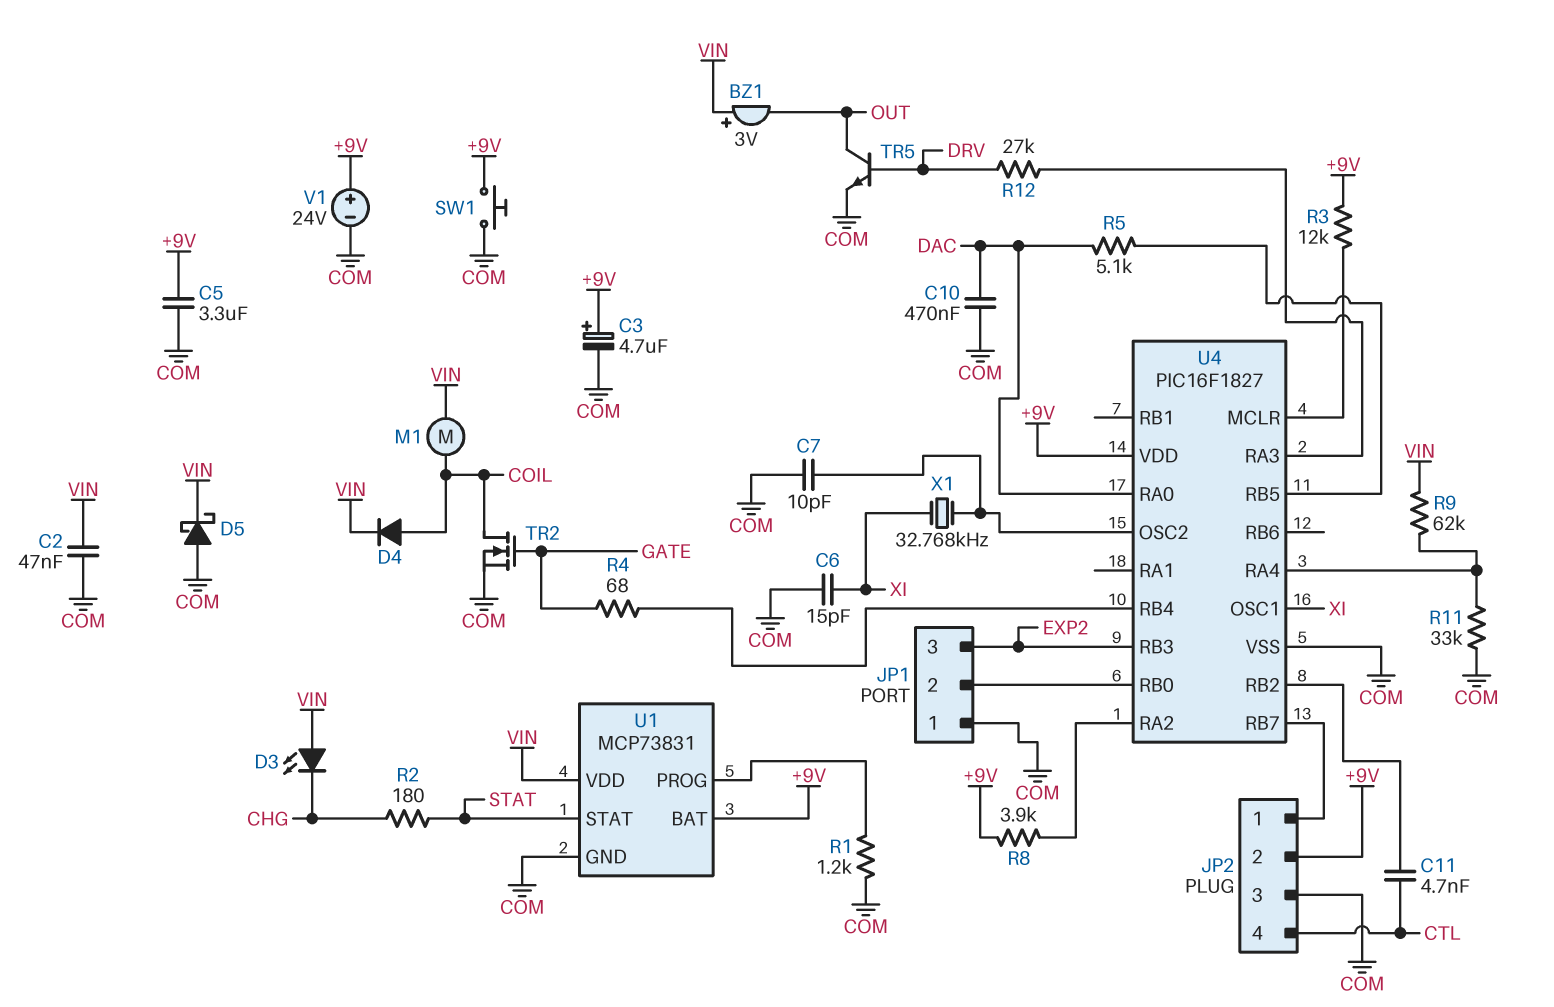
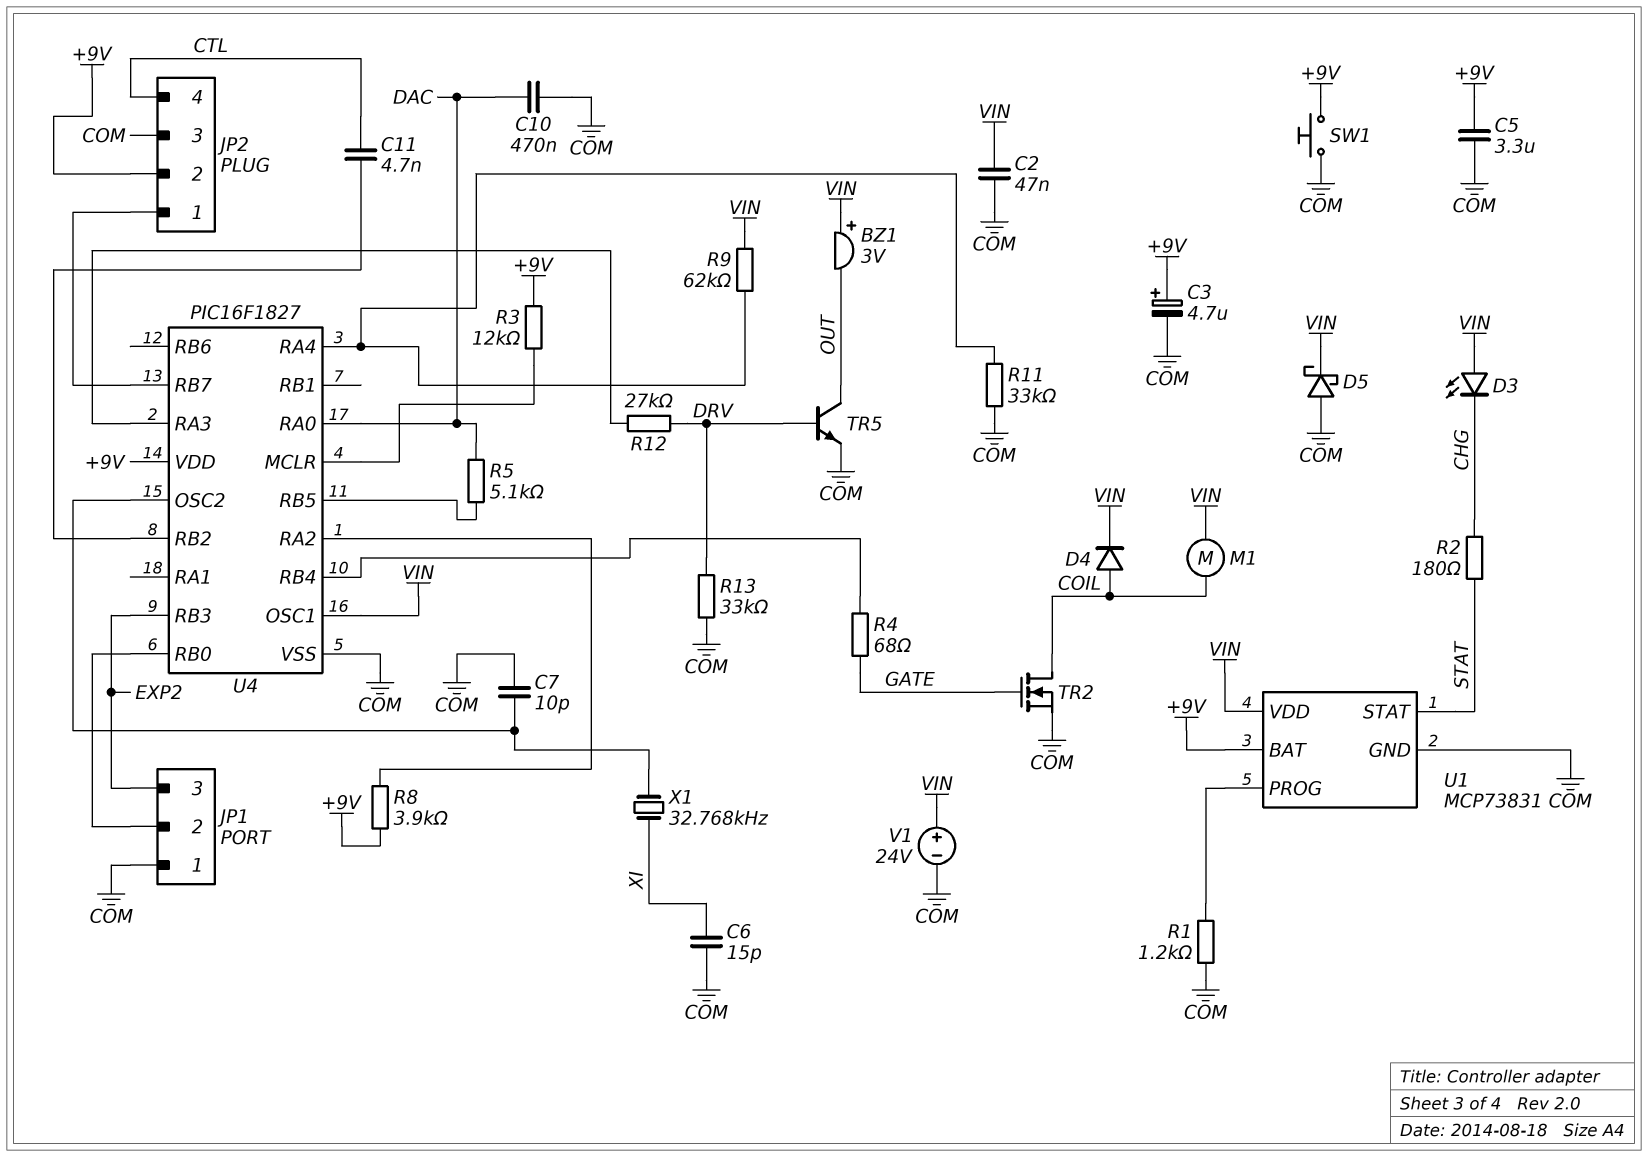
R13: none -> 33k (COM, DRV)
U4 pin OSC1: XI -> VIN
V1: 24V (plus +9V, minus COM) -> 24V (plus VIN, minus COM)

